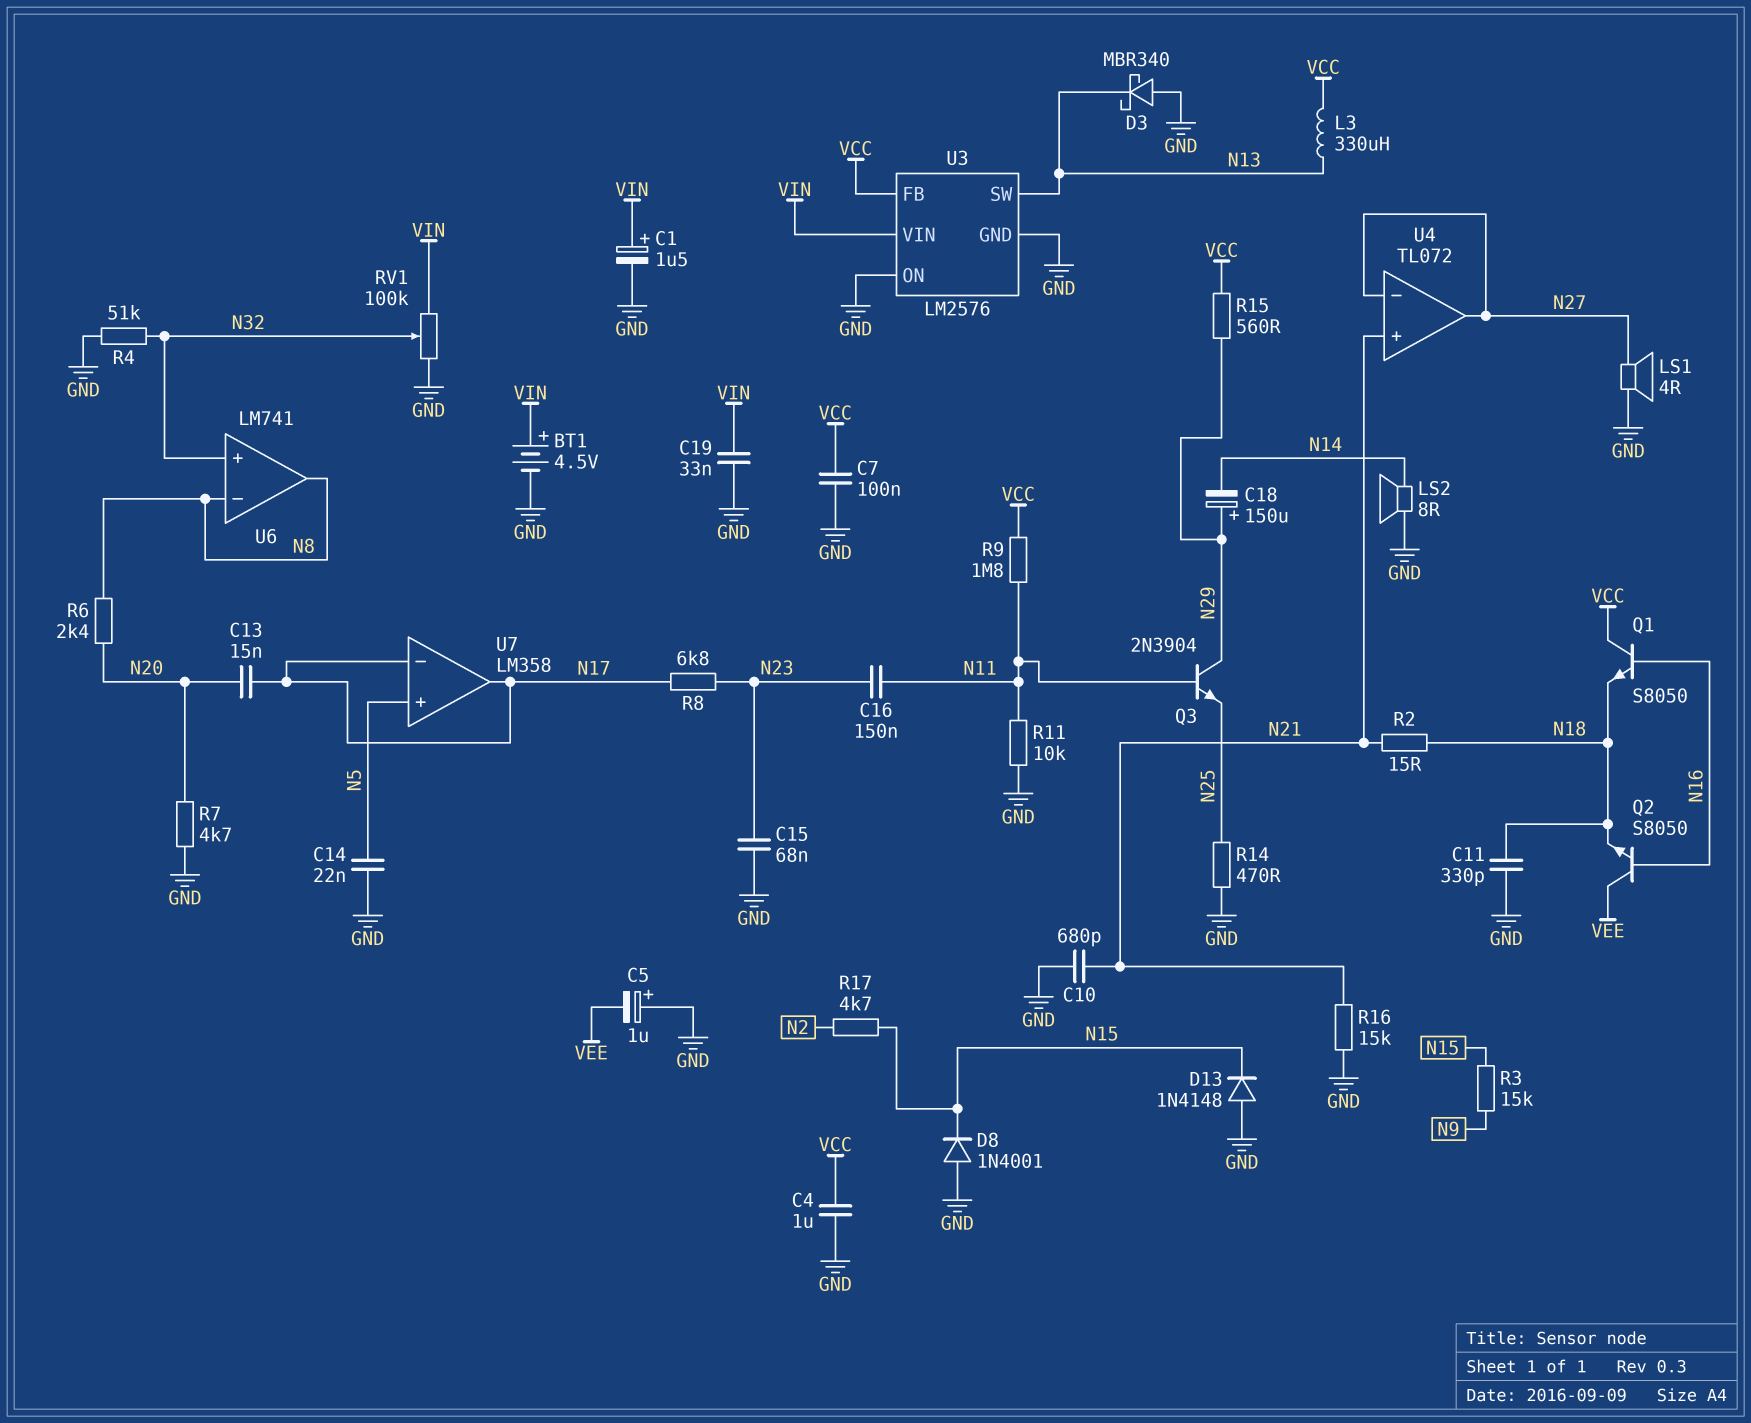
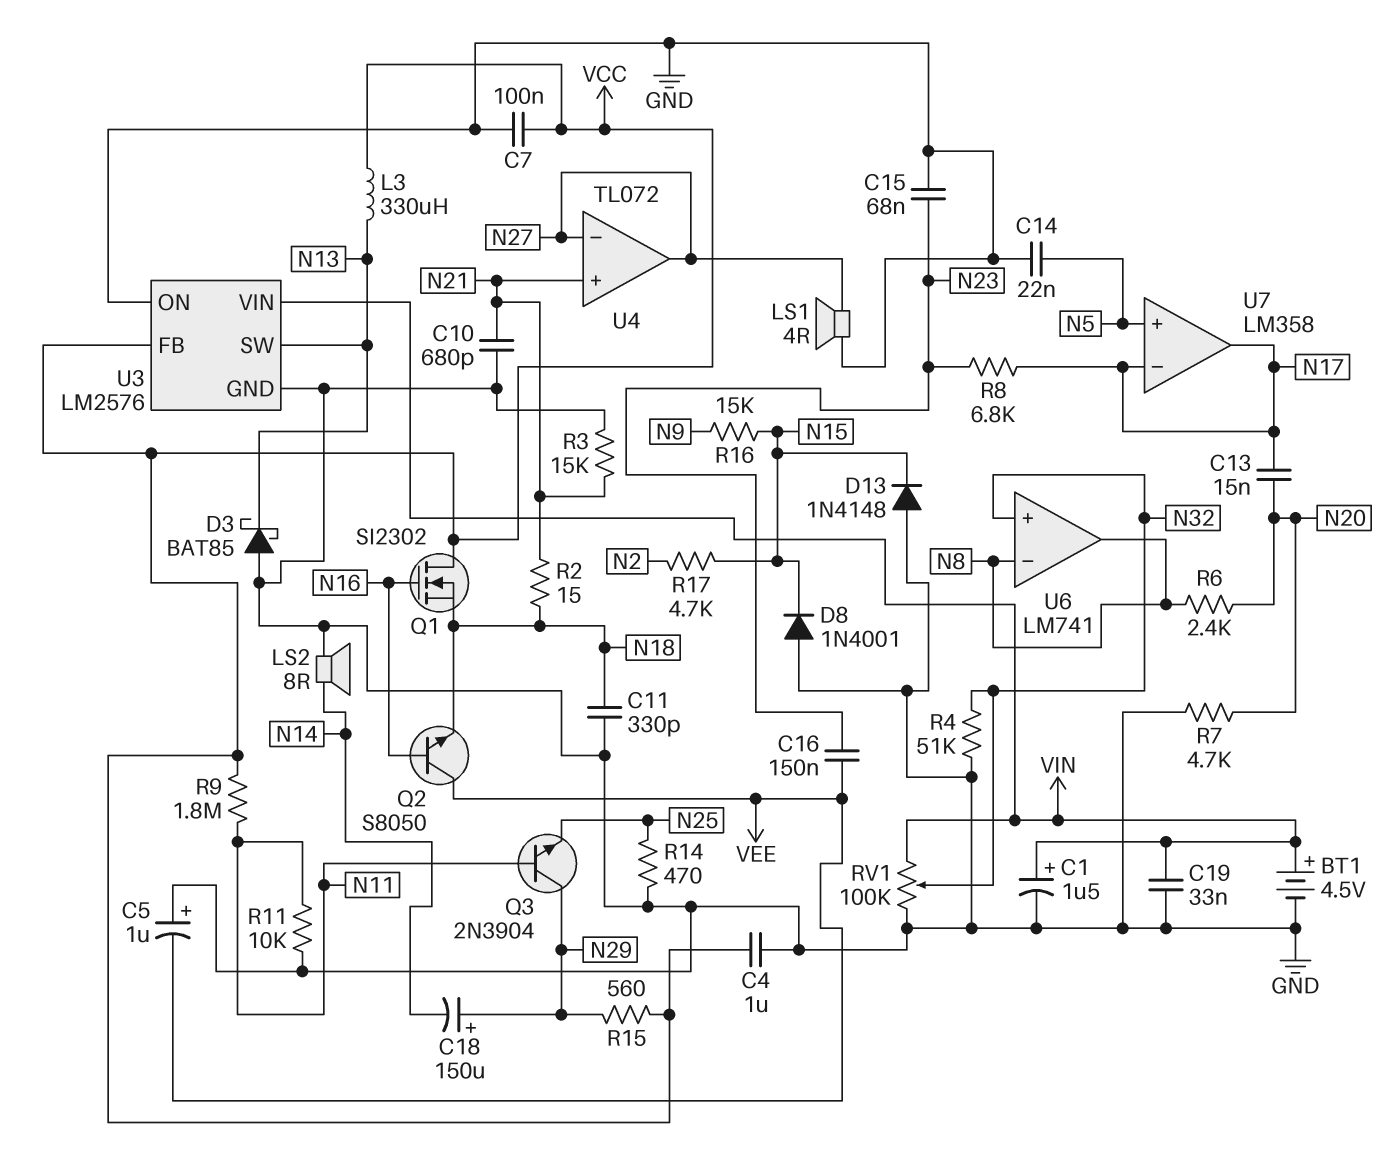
C16: 150nF (N11, N23) -> 150nF (N23, VEE)
D3: schottky MBR340 (A GND, K N13) -> schottky BAT85 (A GND, K N13)
Q1: NPN S8050 (B N16, C VCC, E N18) -> NMOS SI2302 (G N16, D VCC, S N18)
R3: 15k (N9, N15) -> 15k (GND, N21)
R16: 15k (GND, N21) -> 15k (N9, N15)

